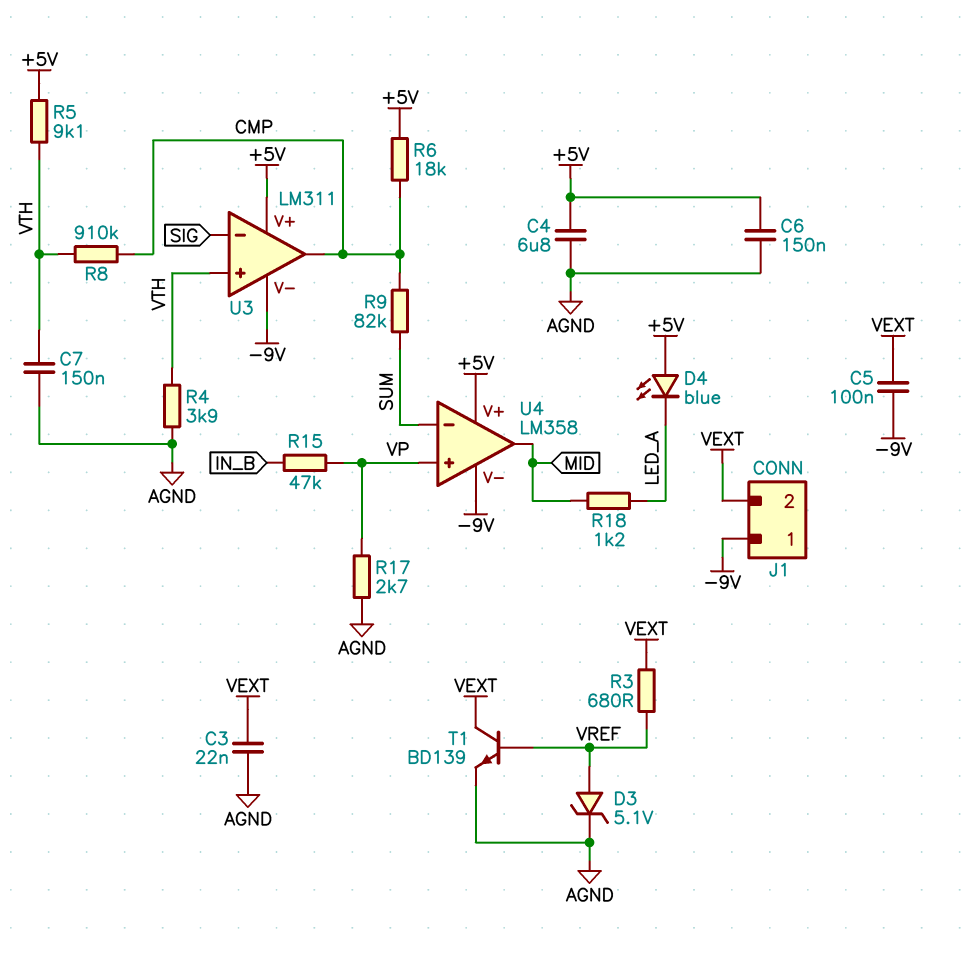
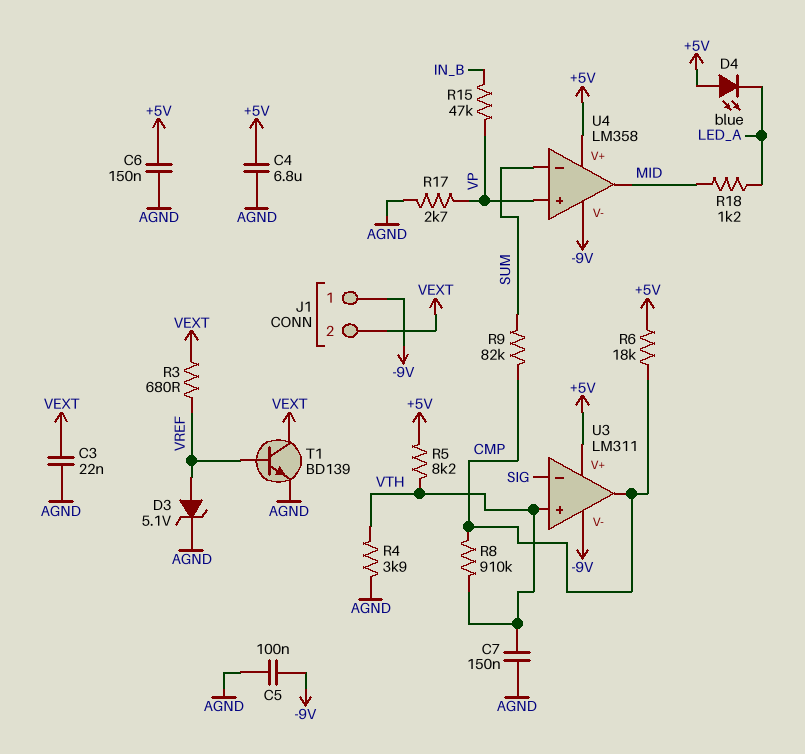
C5: 100nF (-9V, VEXT) -> 100nF (-9V, AGND)
R5: 9.1k (+5V, VTH) -> 8.2k (+5V, VTH)

